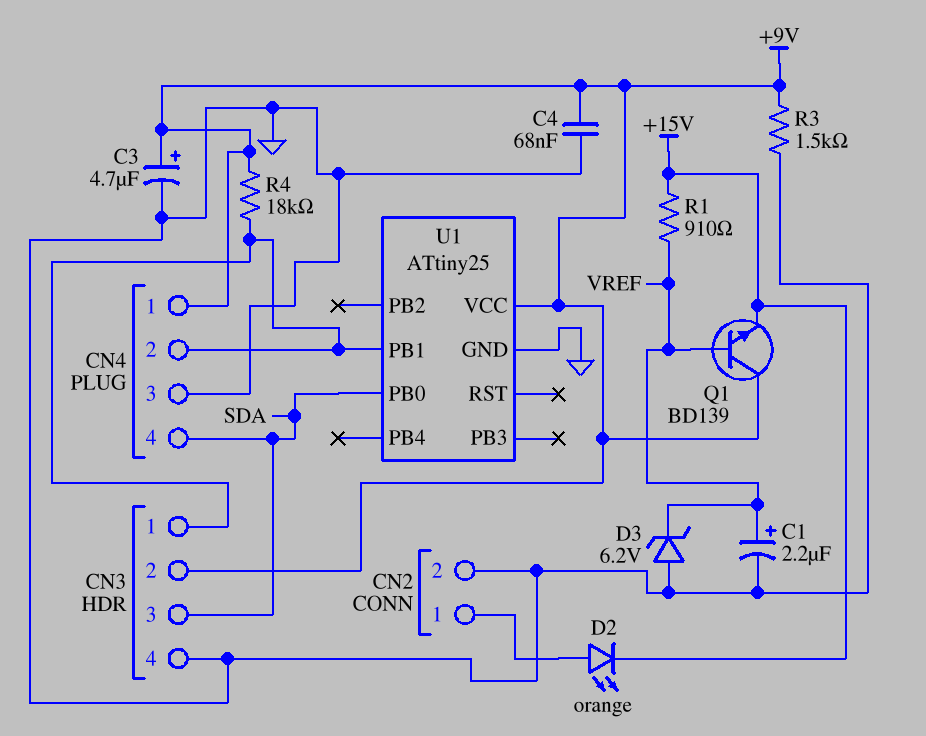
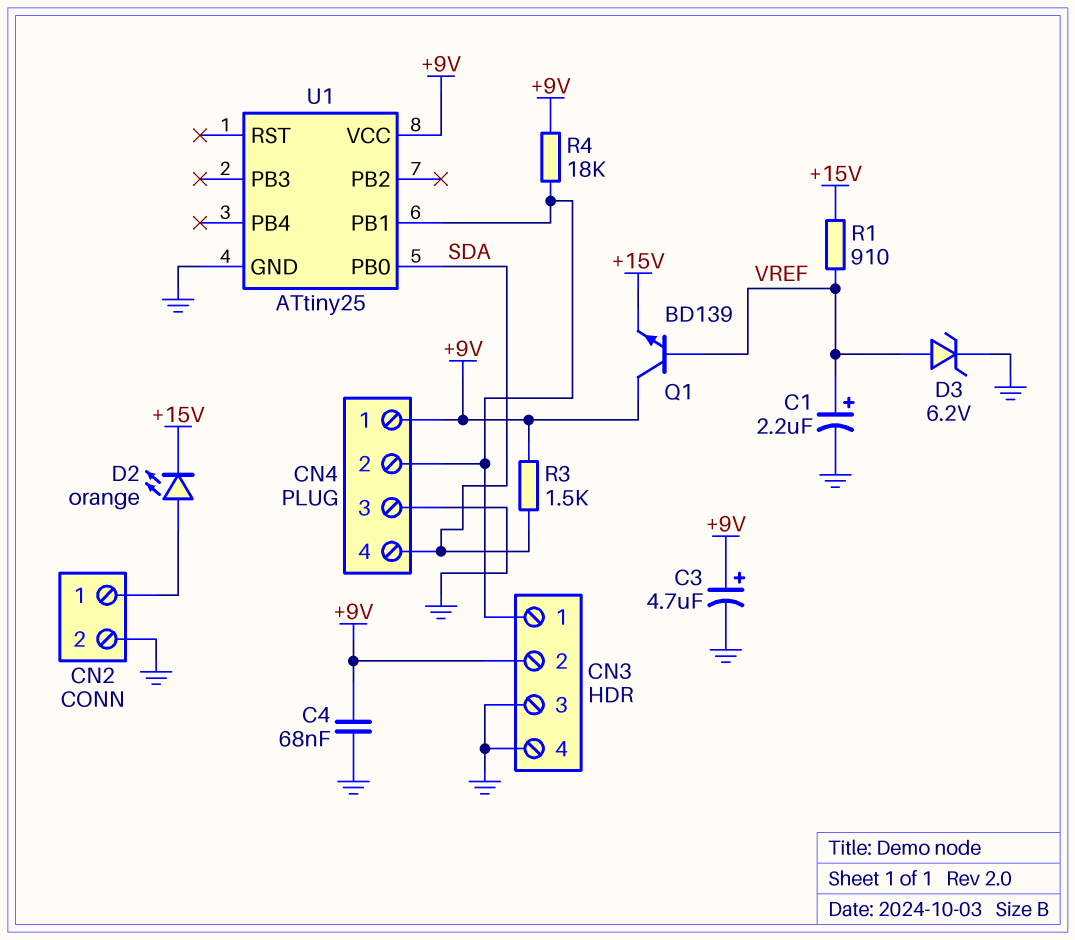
CN3 pin 3: SDA -> GND
D3: zener 6.2V (A GND, K VREF) -> zener 6.2V (A VREF, K GND)
R3: 1.5k (+9V, GND) -> 1.5k (+9V, SDA)

